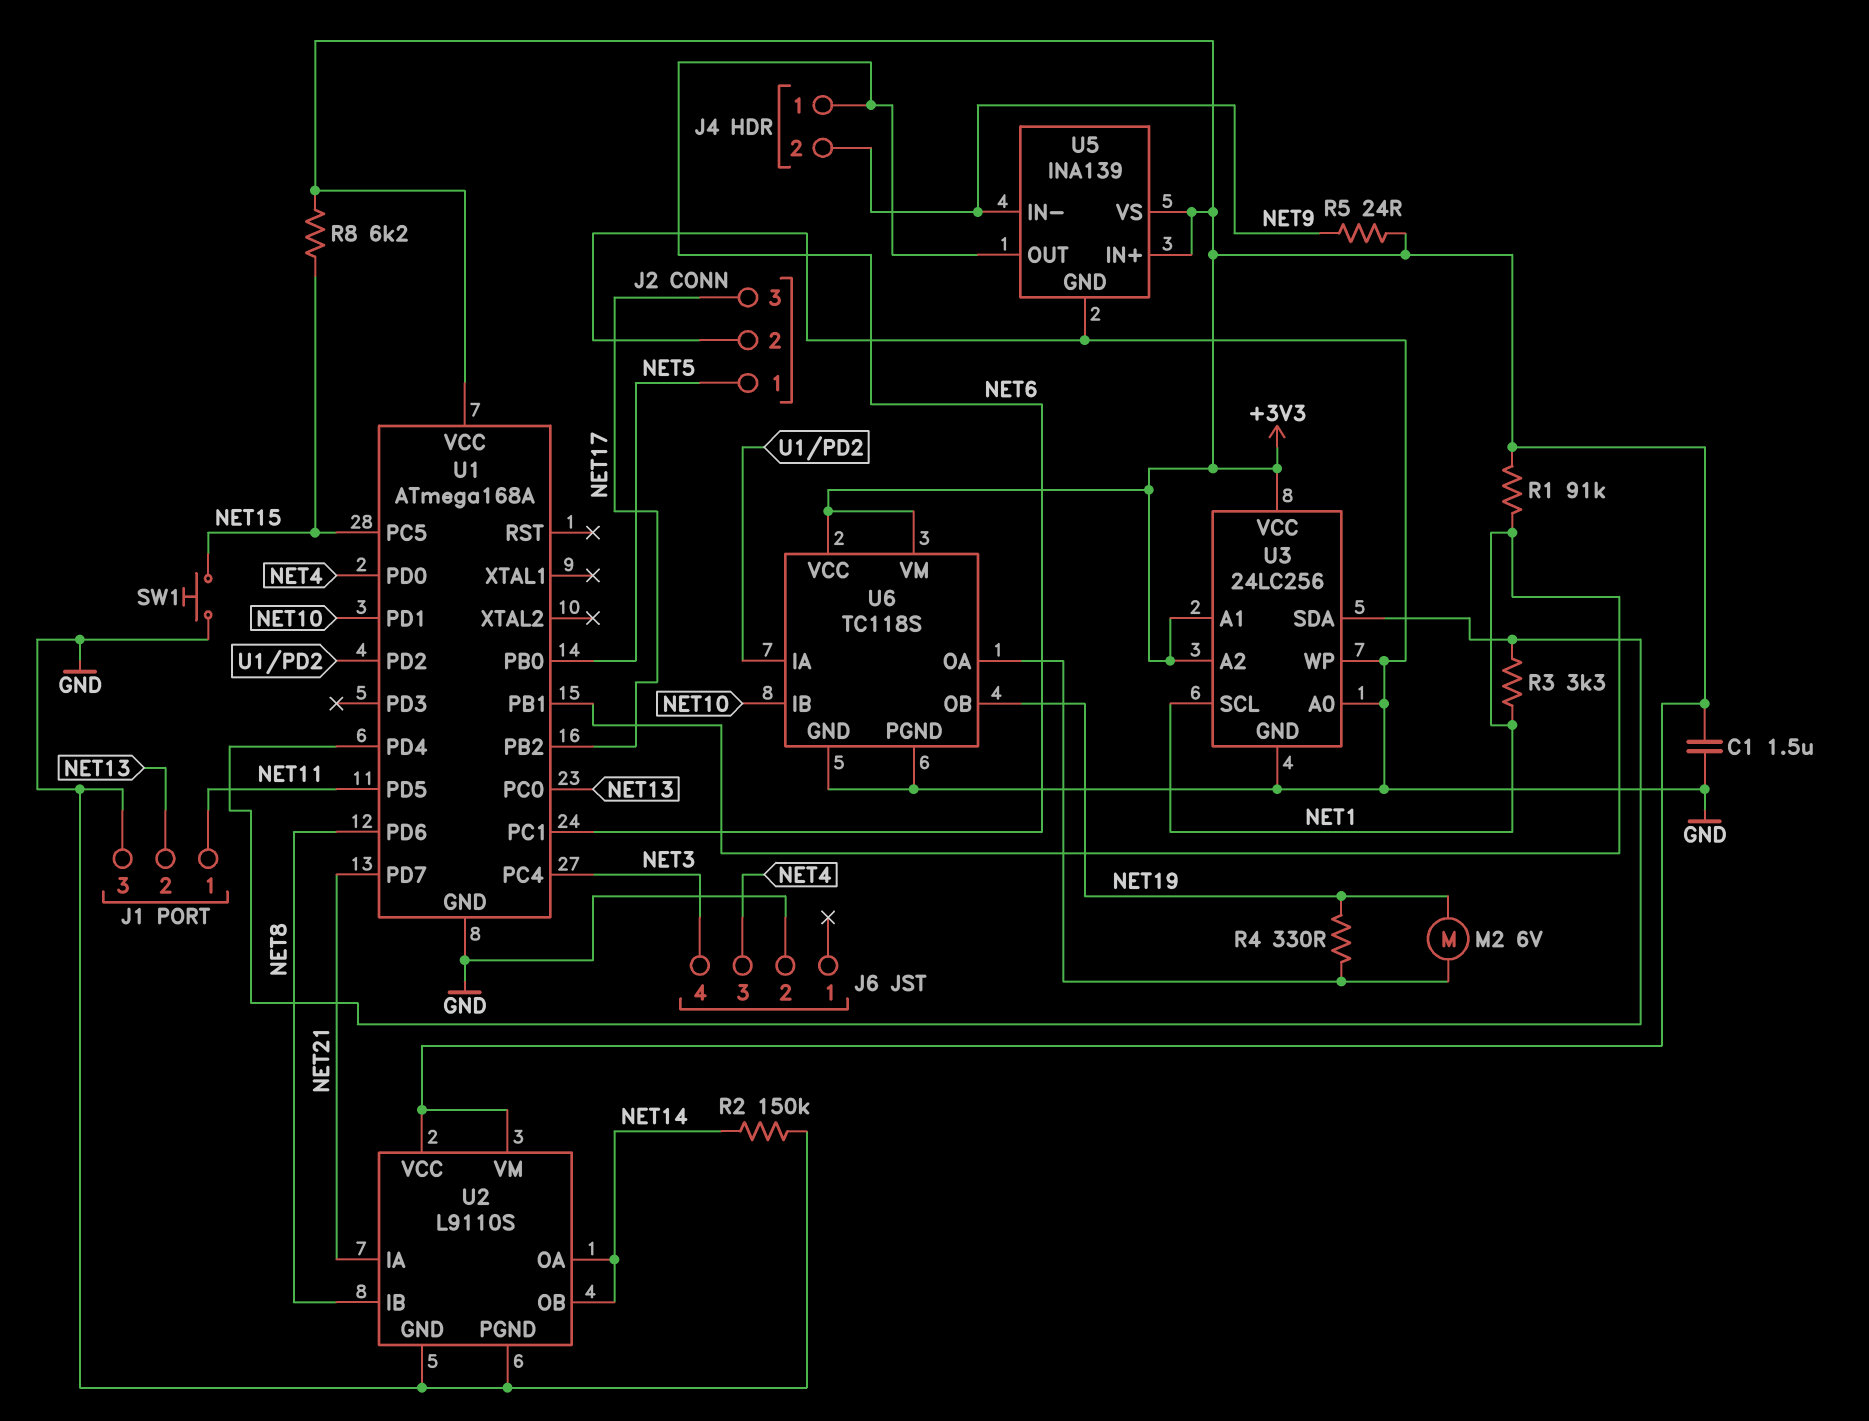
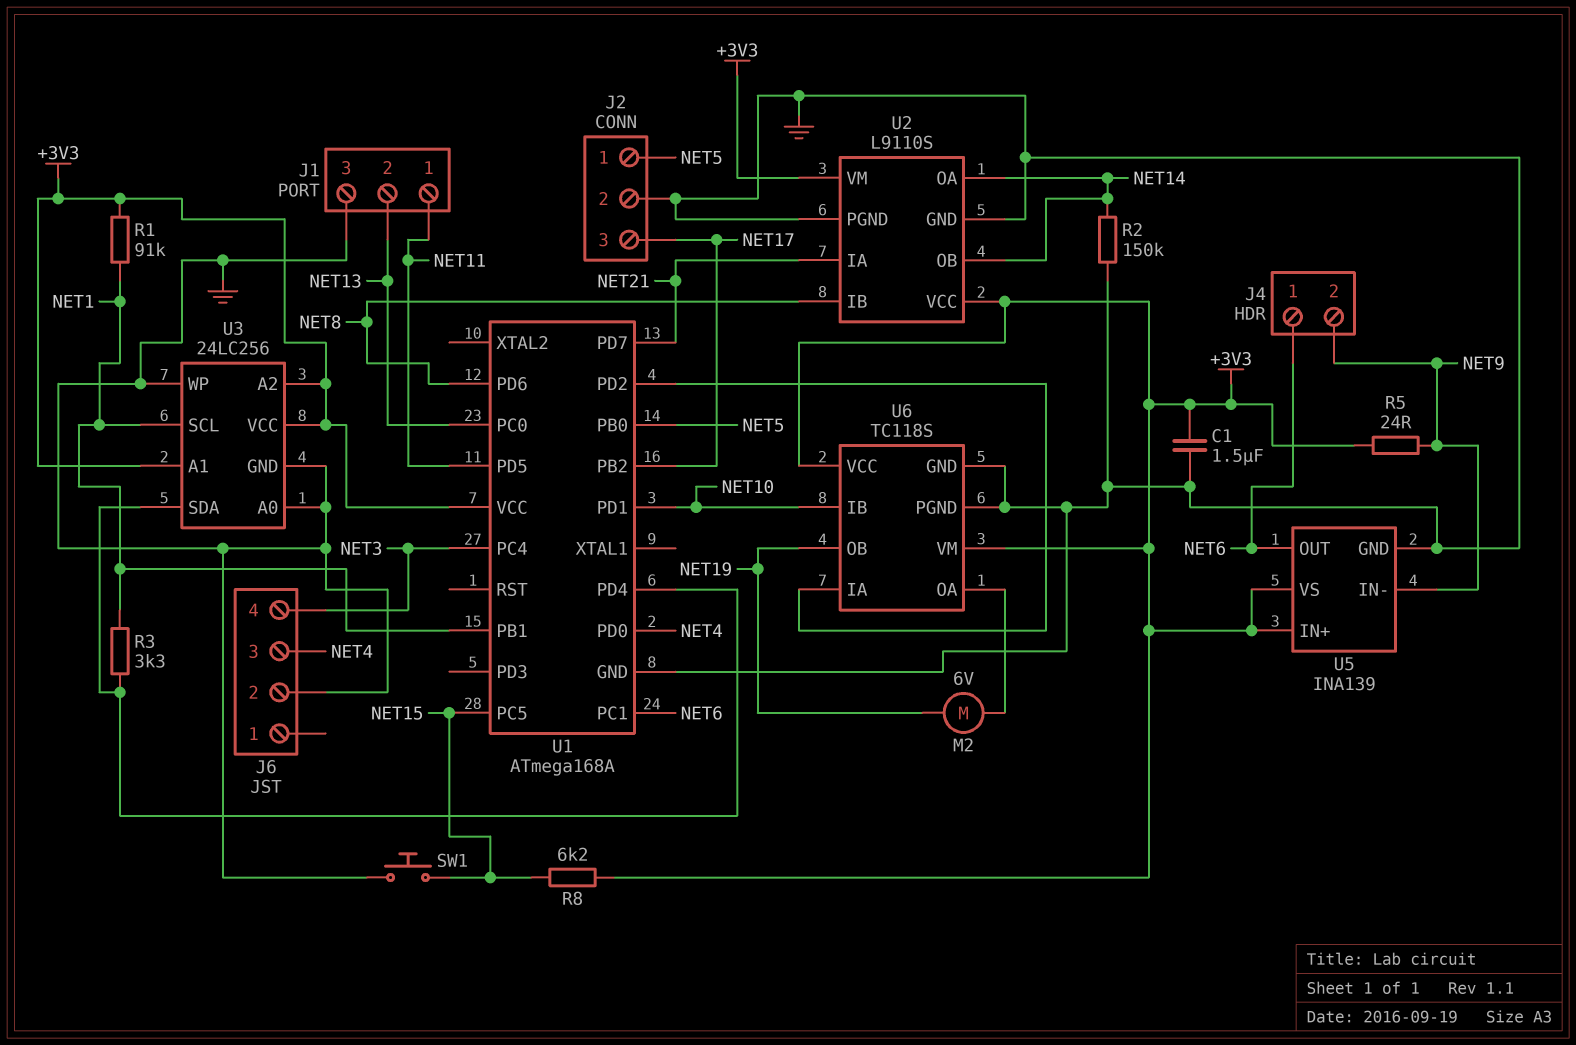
R4: 330 (NET19, U6/OA) -> none

